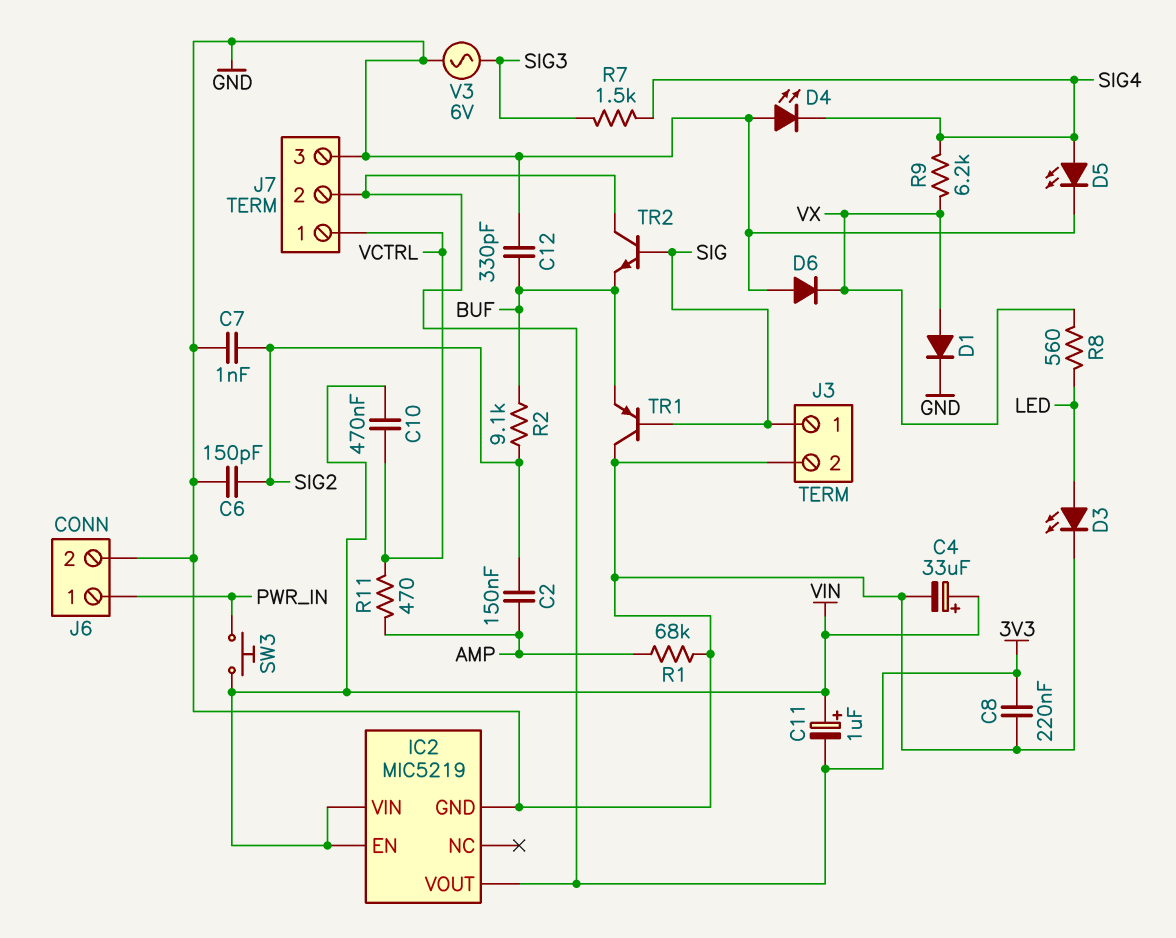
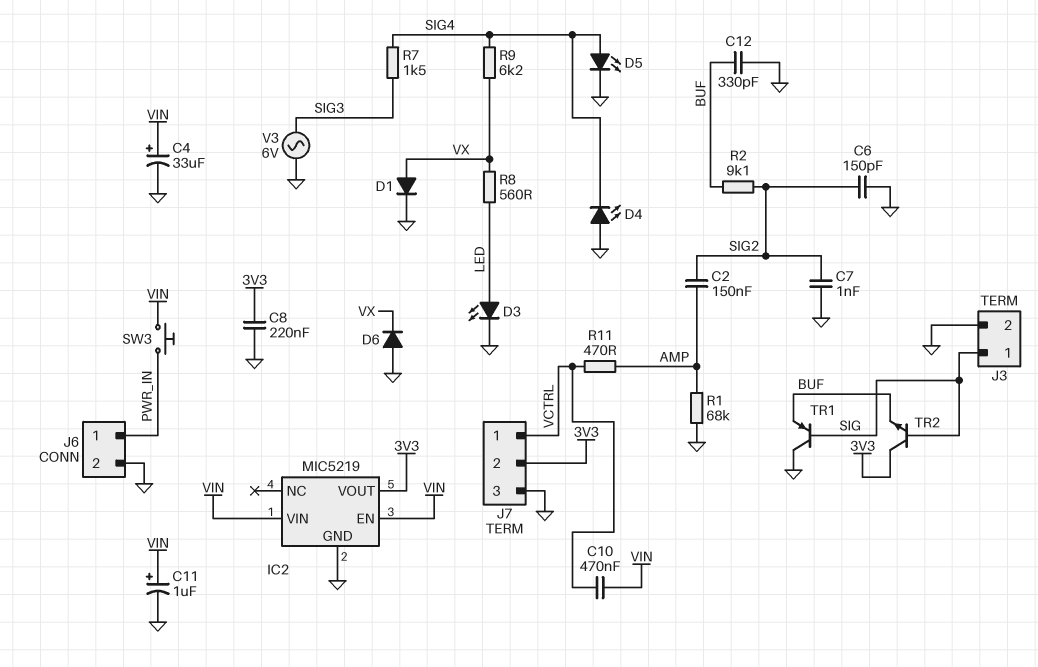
C11: 1uF (plus VIN, minus 3V3) -> 1uF (plus VIN, minus GND)

